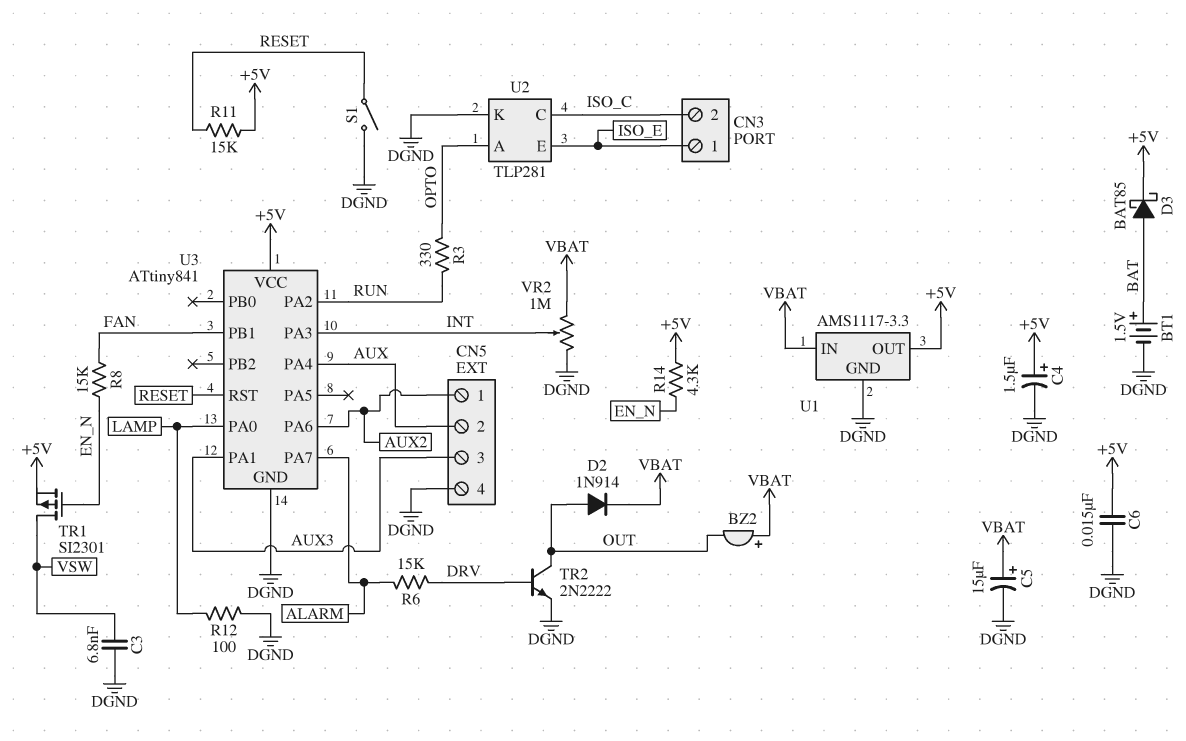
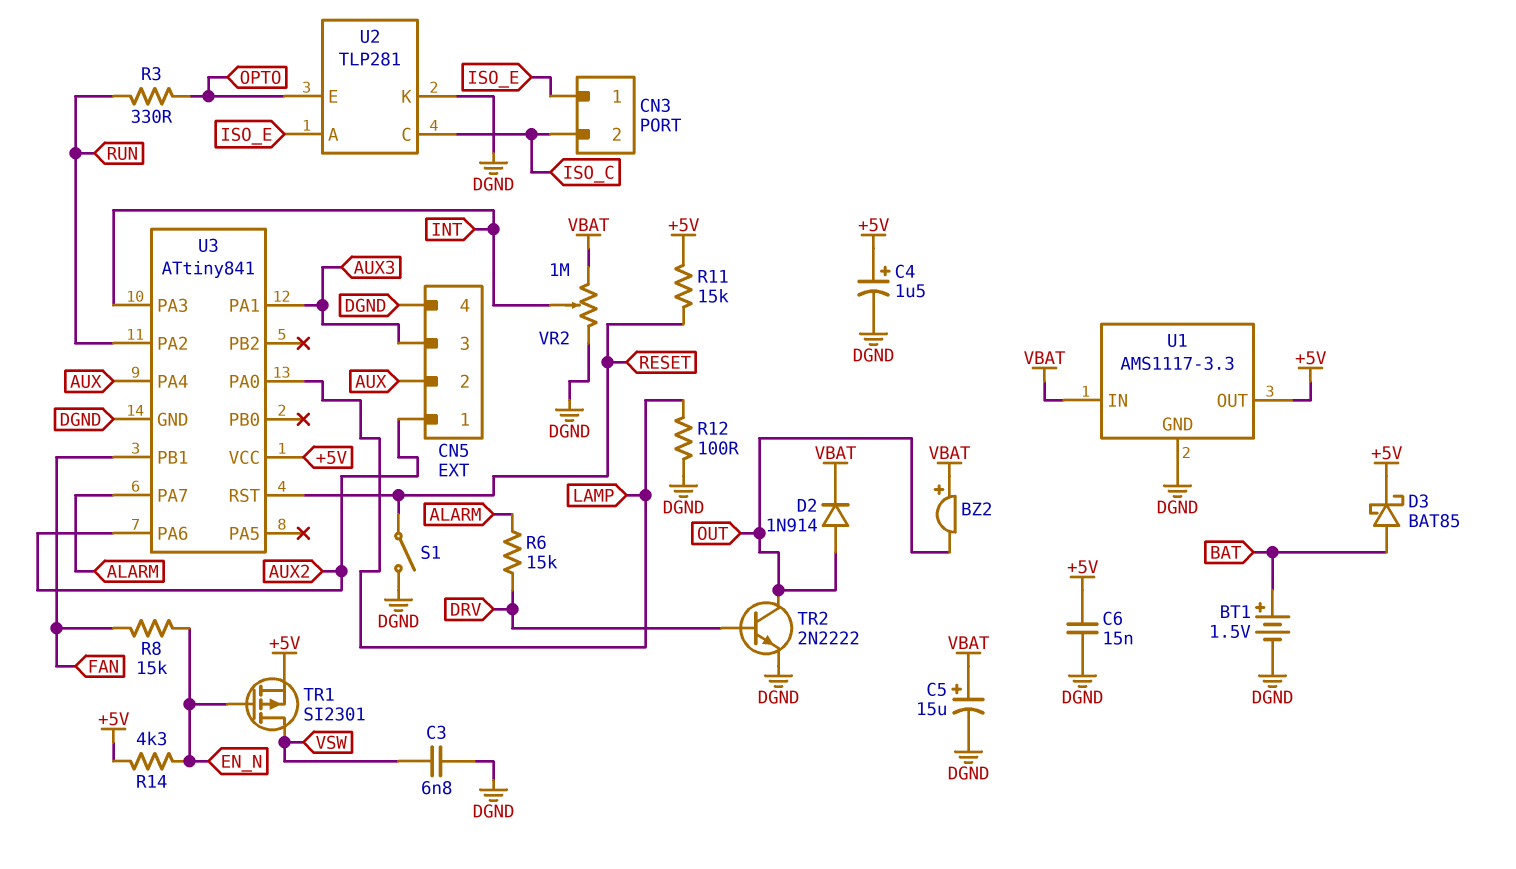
U2 pin A: OPTO -> ISO_E
U2 pin E: ISO_E -> OPTO

